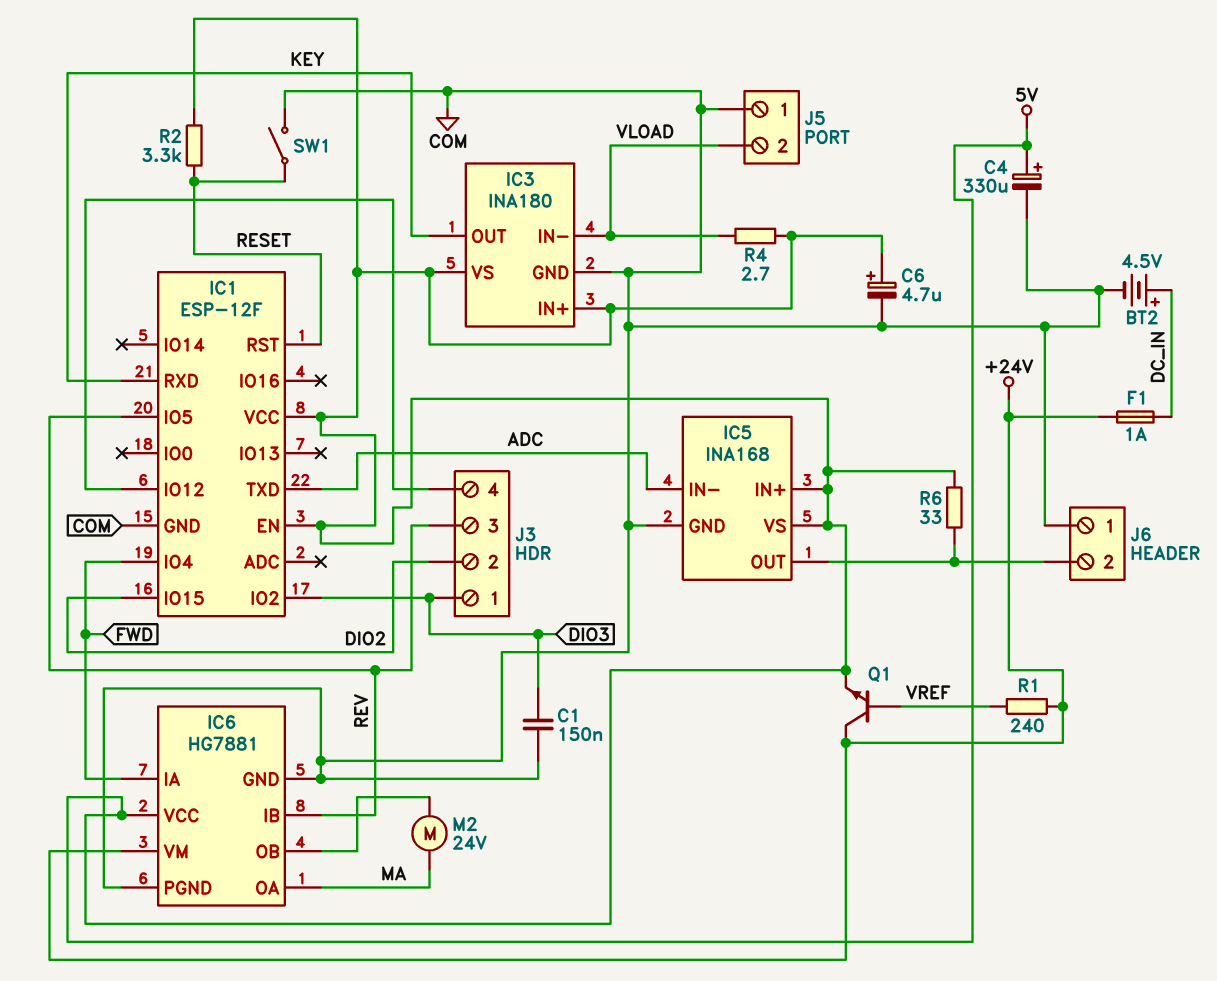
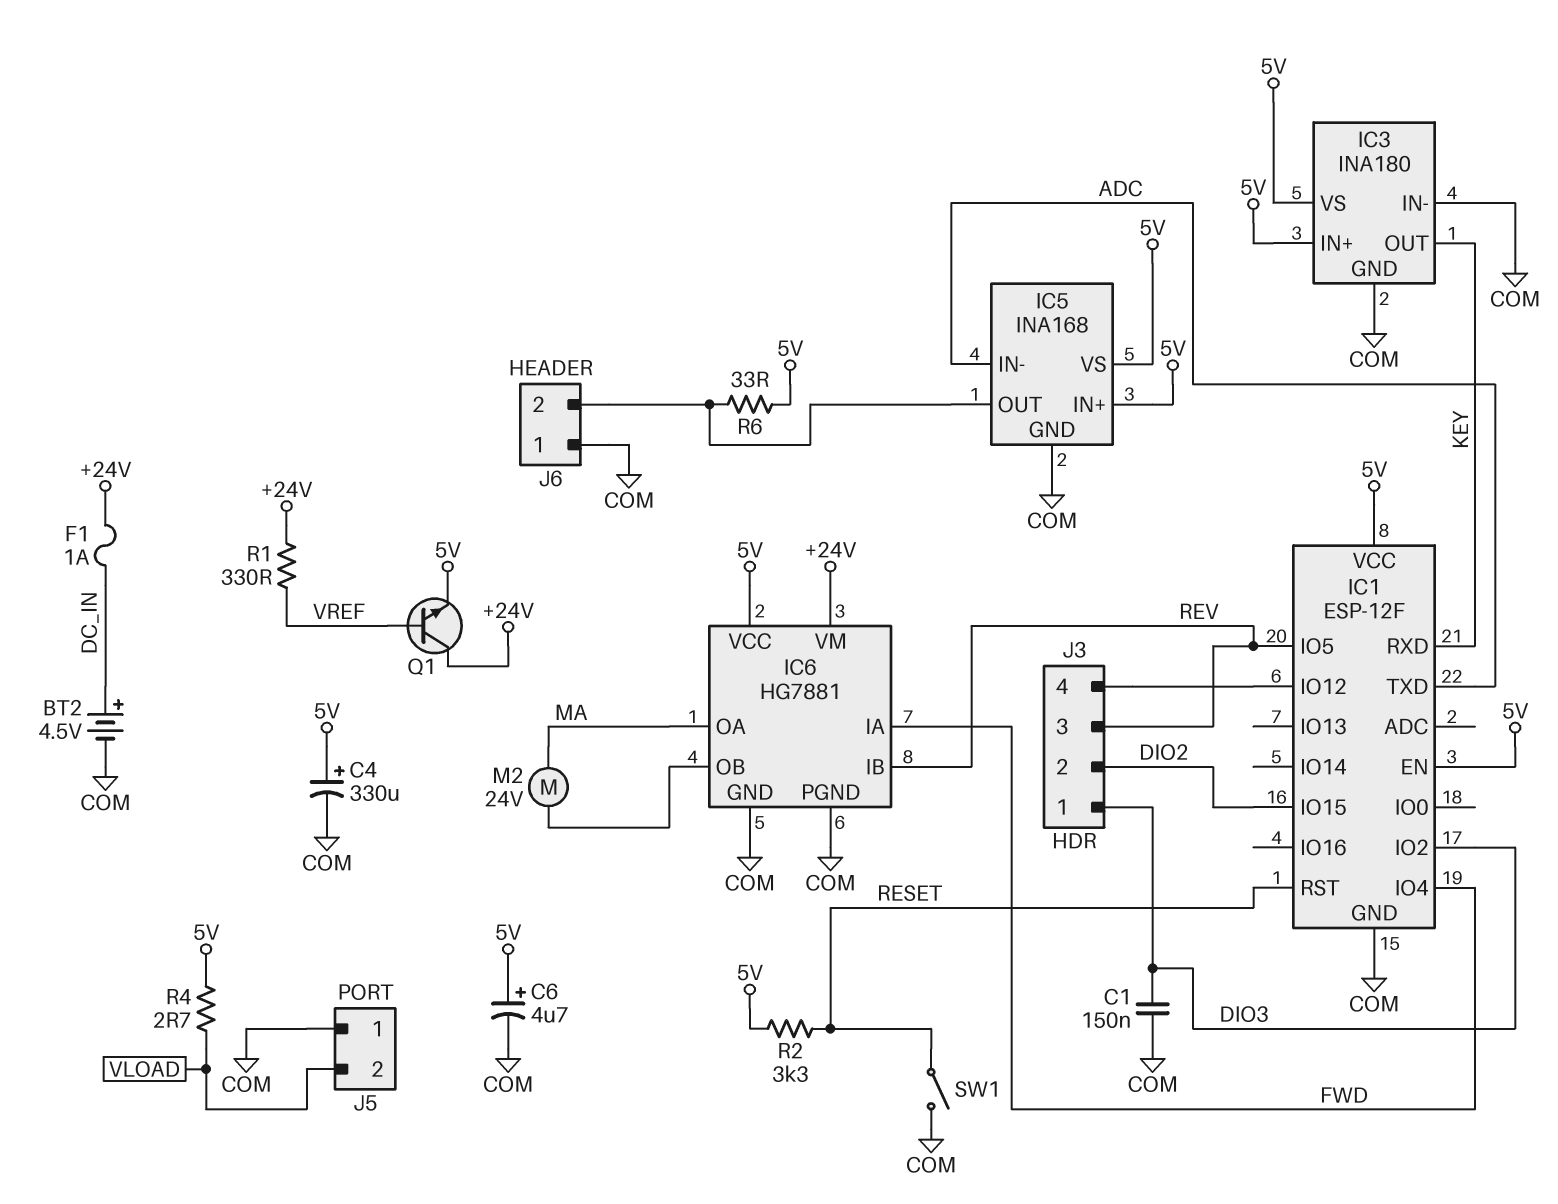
IC3 pin IN-: VLOAD -> COM
R1: 240 (+24V, VREF) -> 330 (+24V, VREF)

